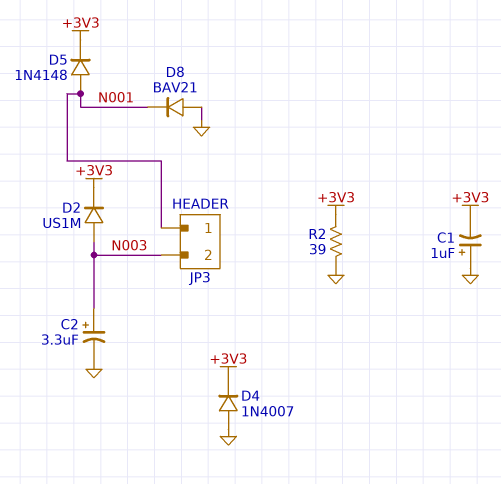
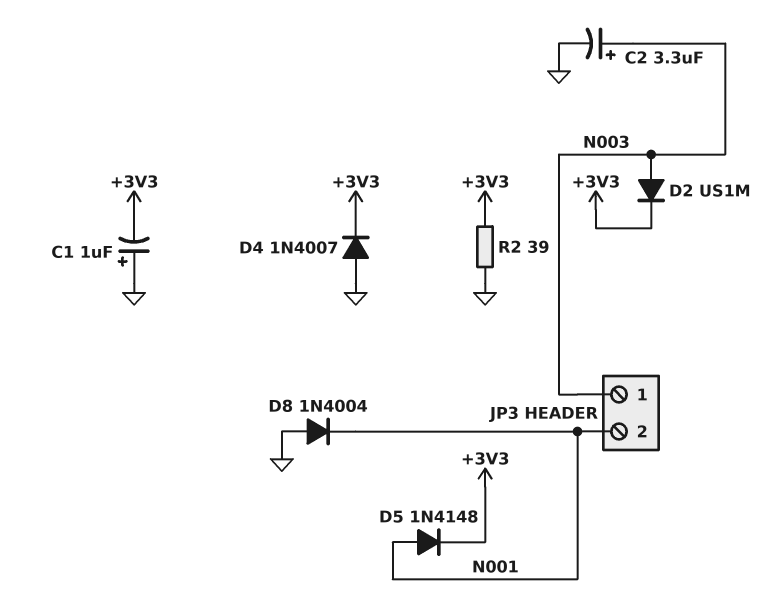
D8: diode BAV21 (A GND, K N001) -> diode 1N4004 (A GND, K N001)
JP3 pin 1: N001 -> N003
JP3 pin 2: N003 -> N001

